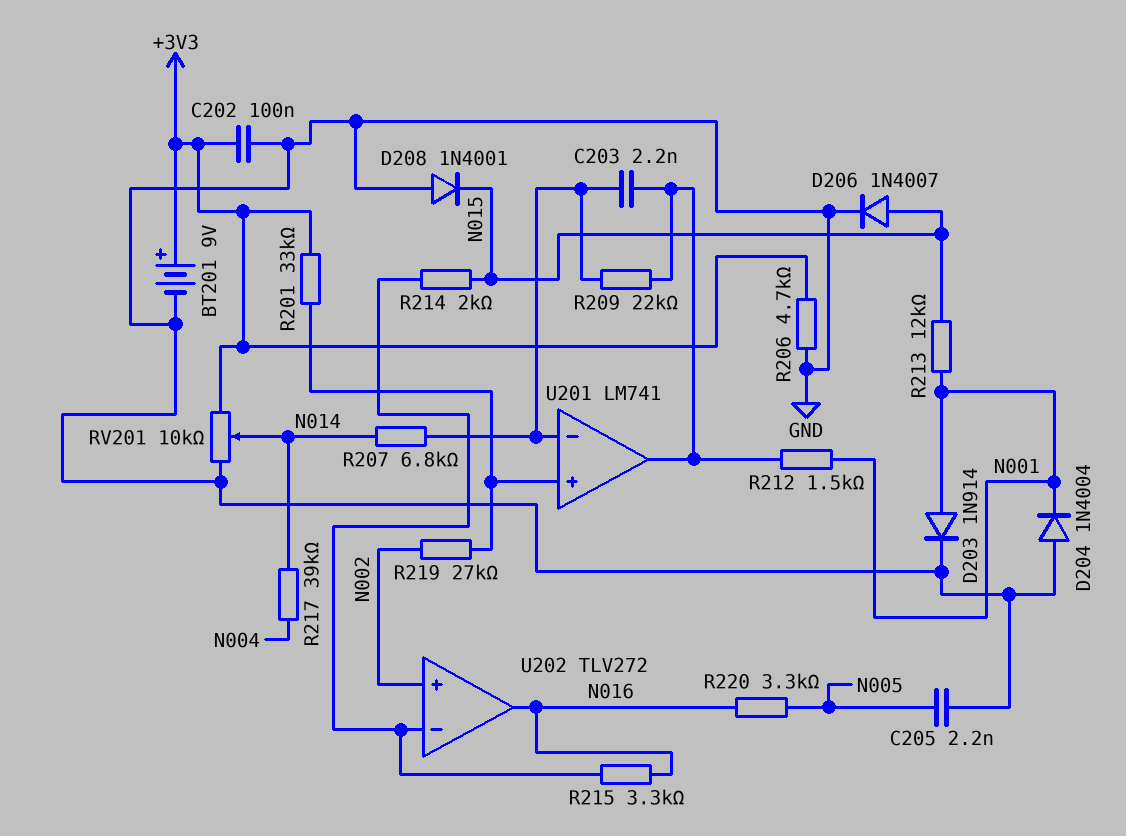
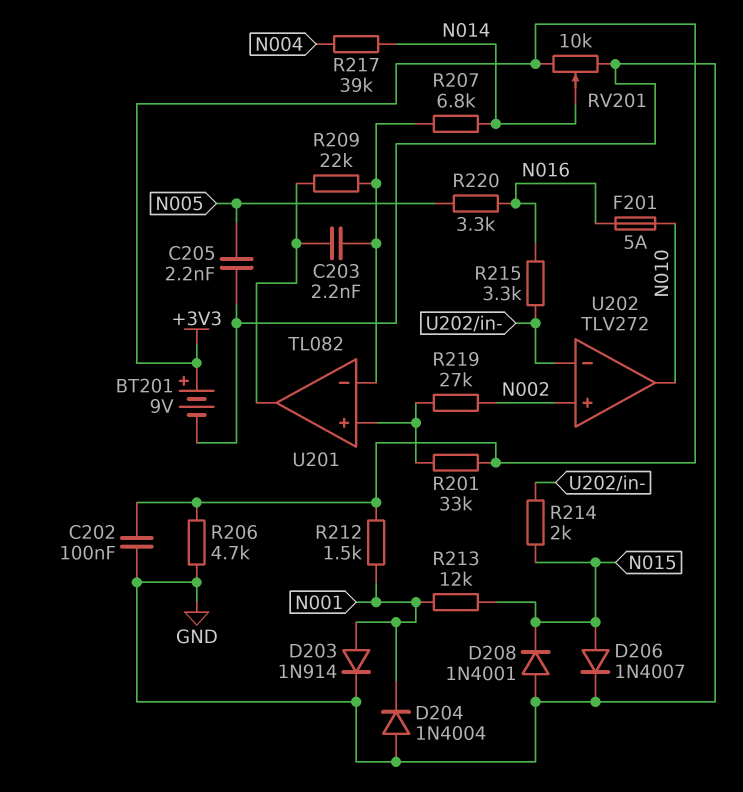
F201: none -> 5A (N010, N016)
R212: 1.5k (N001, U201/out) -> 1.5k (+3V3, N001)
U201: LM741 -> TL082
U202 pin out: N016 -> N010

